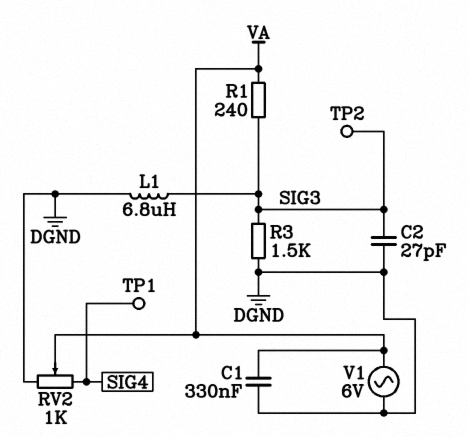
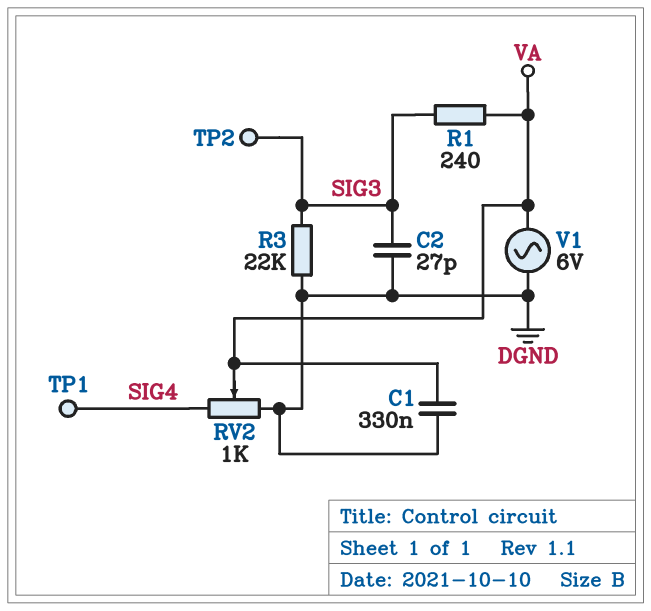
L1: 6.8uH (DGND, SIG3) -> none
R3: 1.5k (DGND, SIG3) -> 22k (DGND, SIG3)

